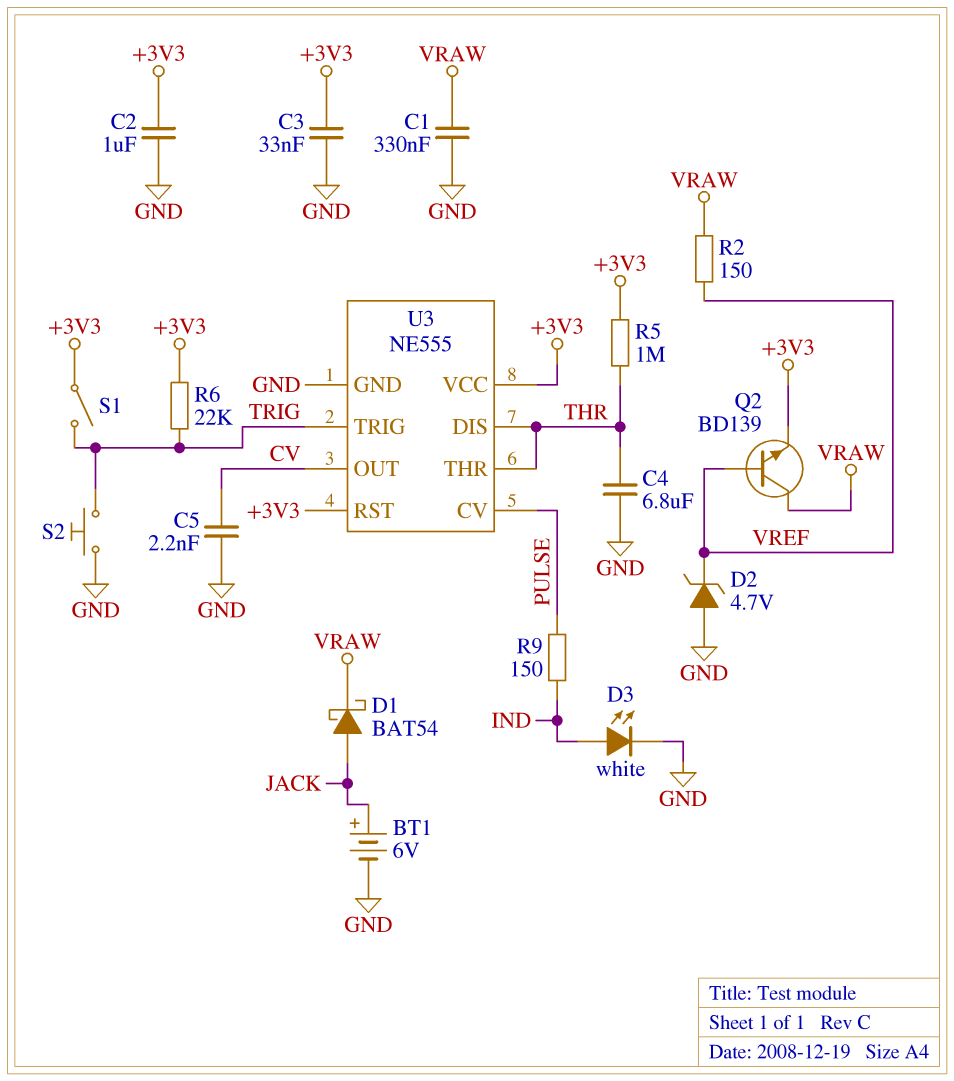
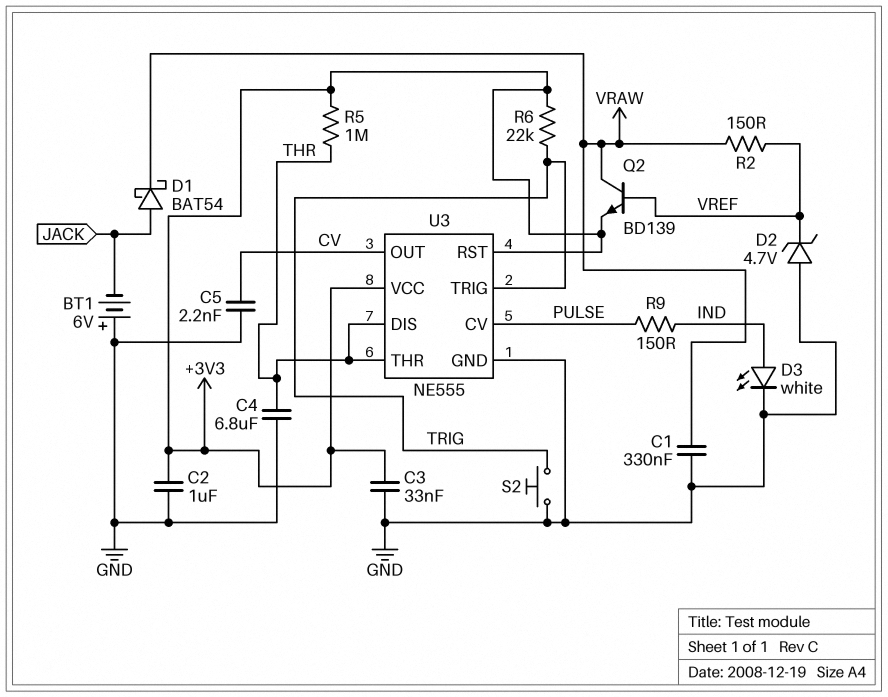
BT1: 6V (plus JACK, minus GND) -> 6V (plus GND, minus JACK)
S1: switch (+3V3, TRIG) -> none

